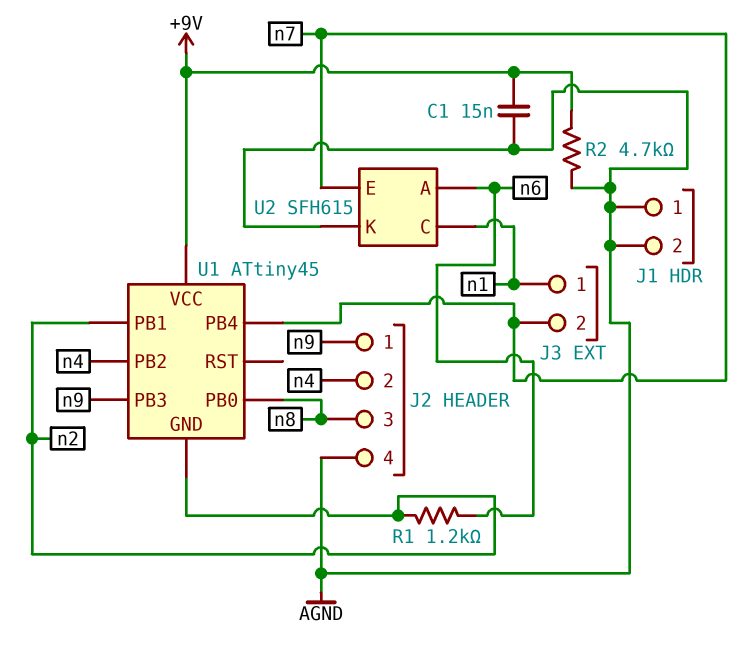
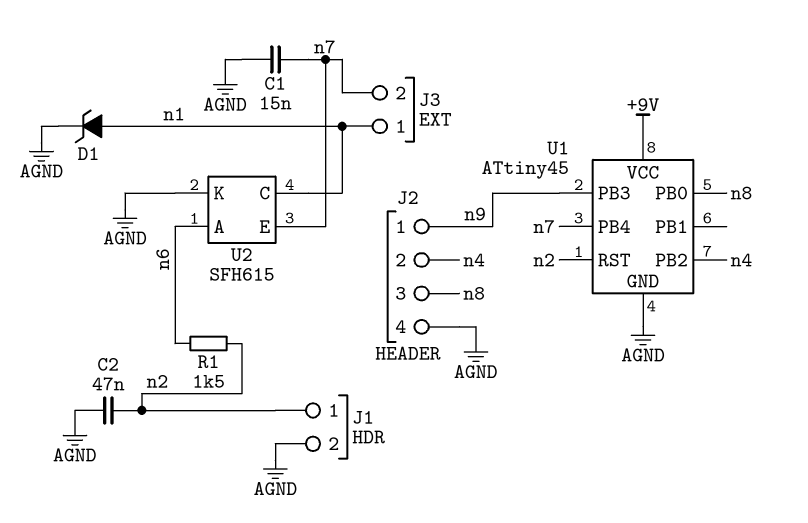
C1: 15nF (+9V, AGND) -> 15nF (AGND, n7)
C2: none -> 47nF (AGND, n2)
D1: none -> zener (A n1, K AGND)
J1 pin 1: AGND -> n2
R1: 1.2k (n2, n6) -> 1.5k (n2, n6)
R2: 4.7k (+9V, AGND) -> none
U1 pin GND: n2 -> AGND
U1 pin PB1: n2 -> none
U1 pin RST: none -> n2

